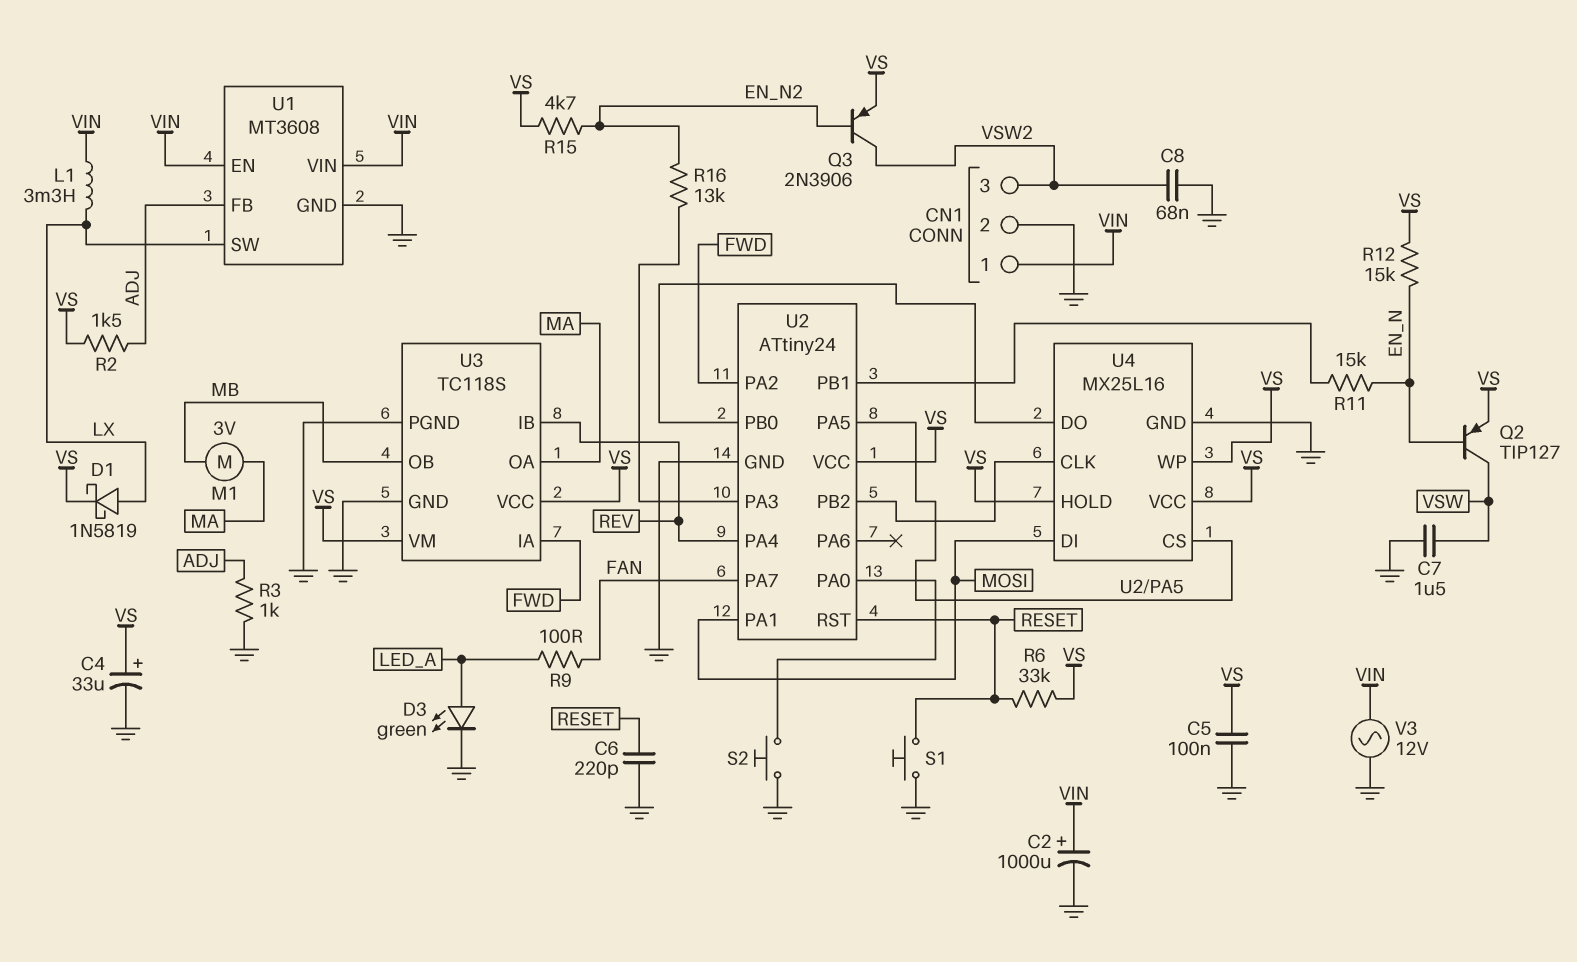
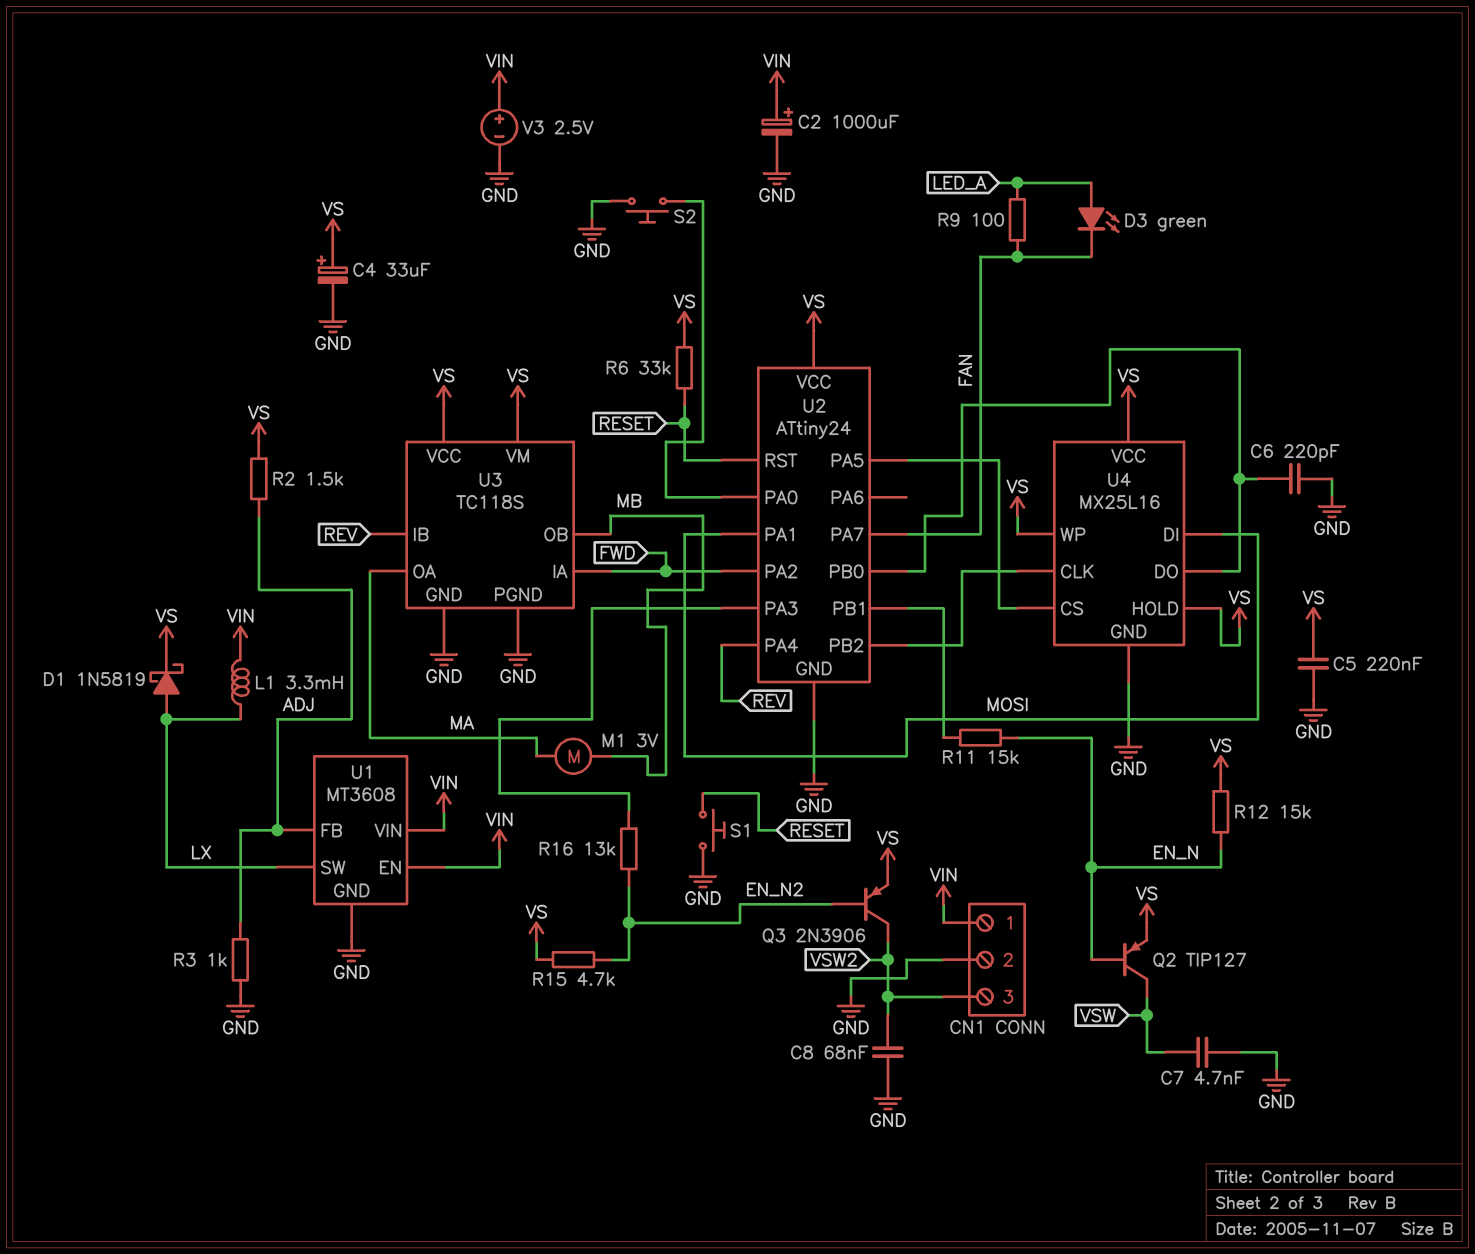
C5: 100nF (GND, VS) -> 220nF (GND, VS)
C6: 220pF (GND, RESET) -> 220pF (GND, U2/PB0)
C7: 1.5uF (GND, VSW) -> 4.7nF (GND, VSW)
D3: LED green (A LED_A, K GND) -> LED green (A LED_A, K FAN)
V3: AC 12V (GND, VIN) -> 2.5V (plus VIN, minus GND)

